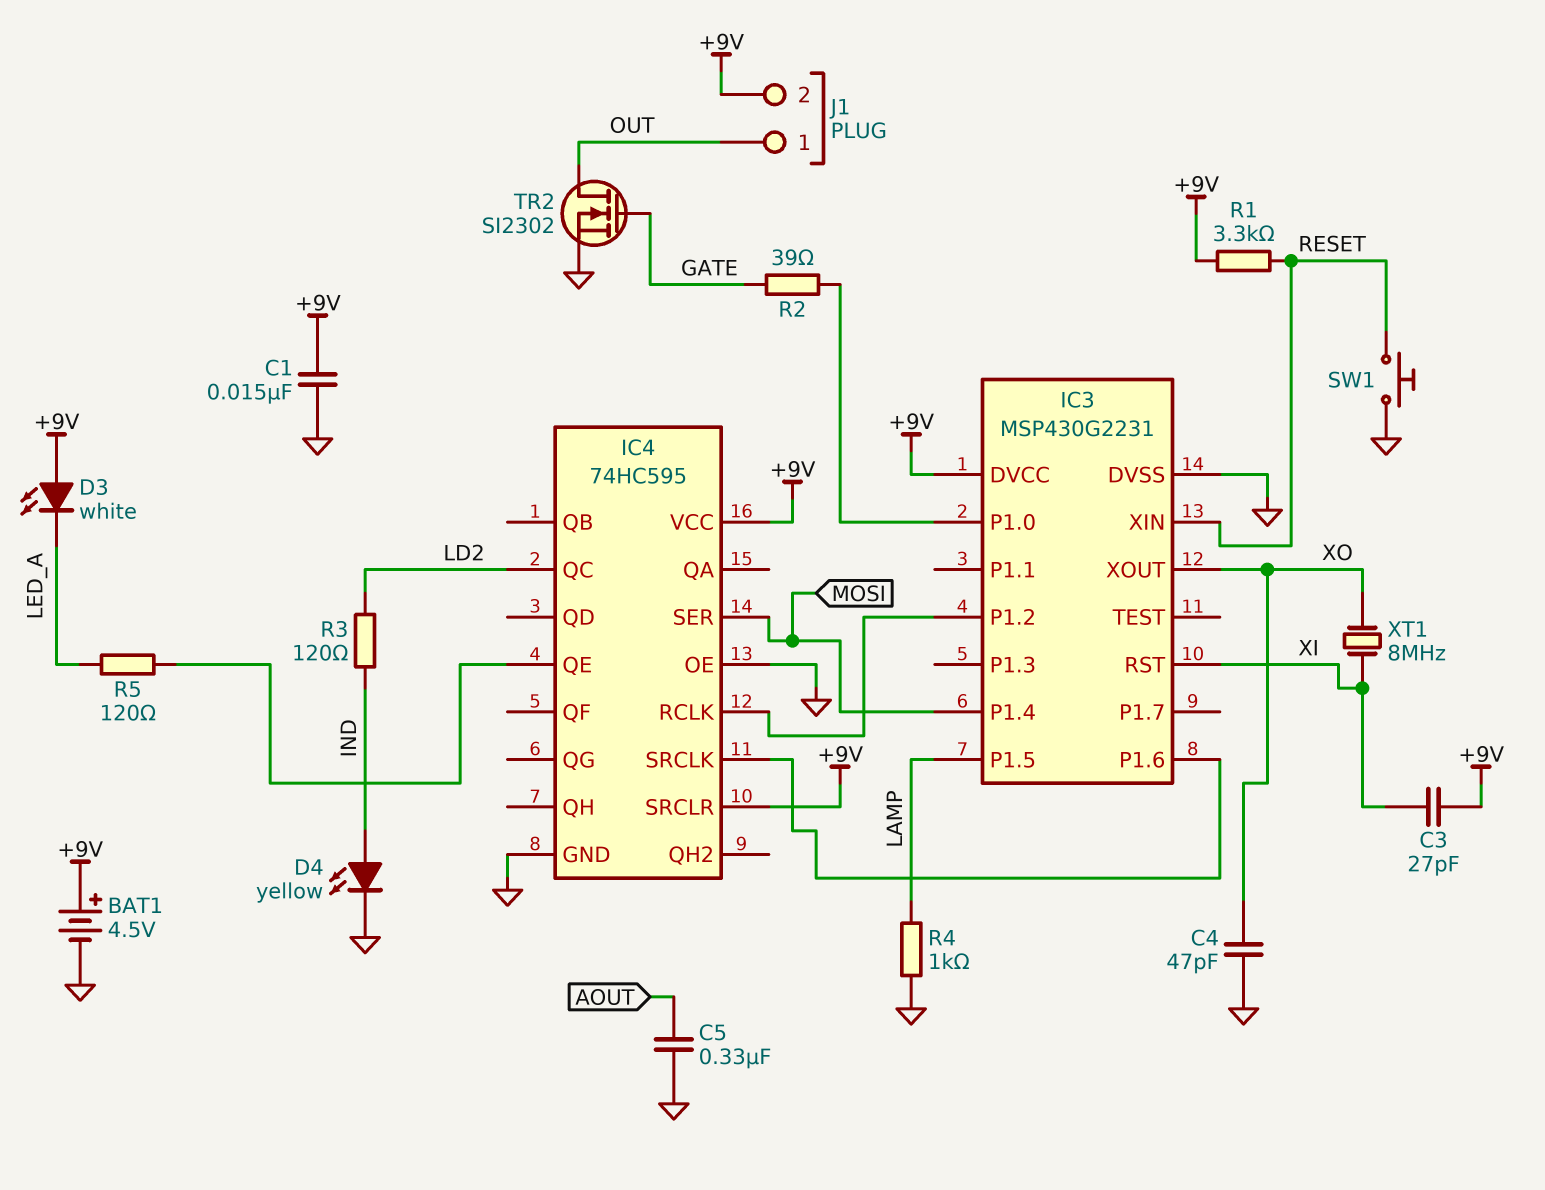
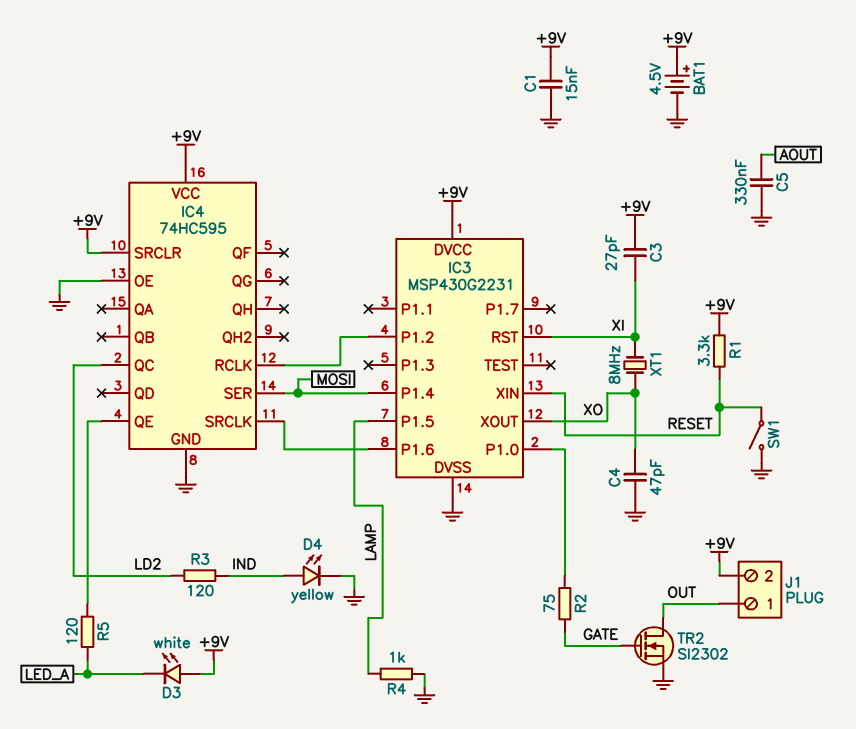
R2: 39 (GATE, IC3/P1.0) -> 75 (GATE, IC3/P1.0)
SW1: button (GND, RESET) -> switch (GND, RESET)

